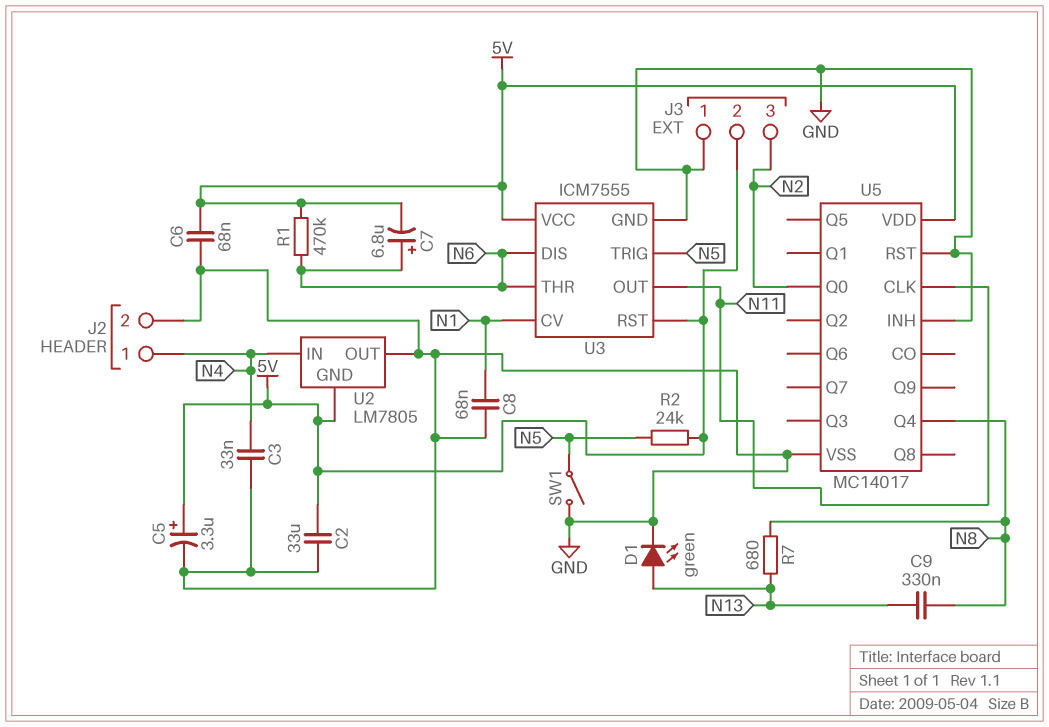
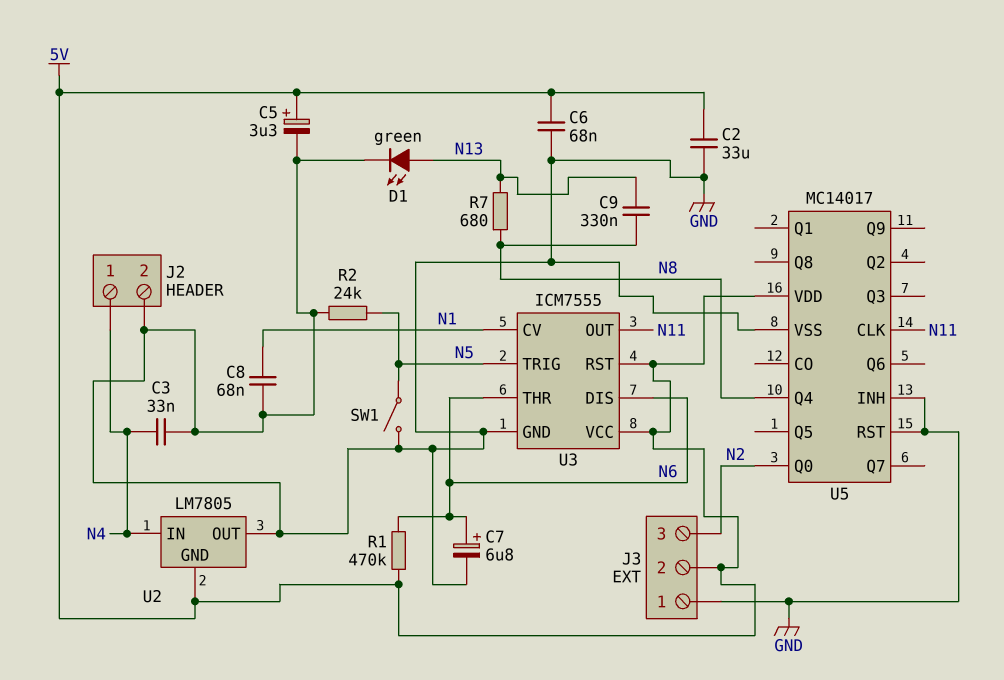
C7: 6.8uF (plus N6, minus 5V) -> 6.8uF (plus N6, minus GND)
R2: 24k (5V, N5) -> 24k (GND, N5)

